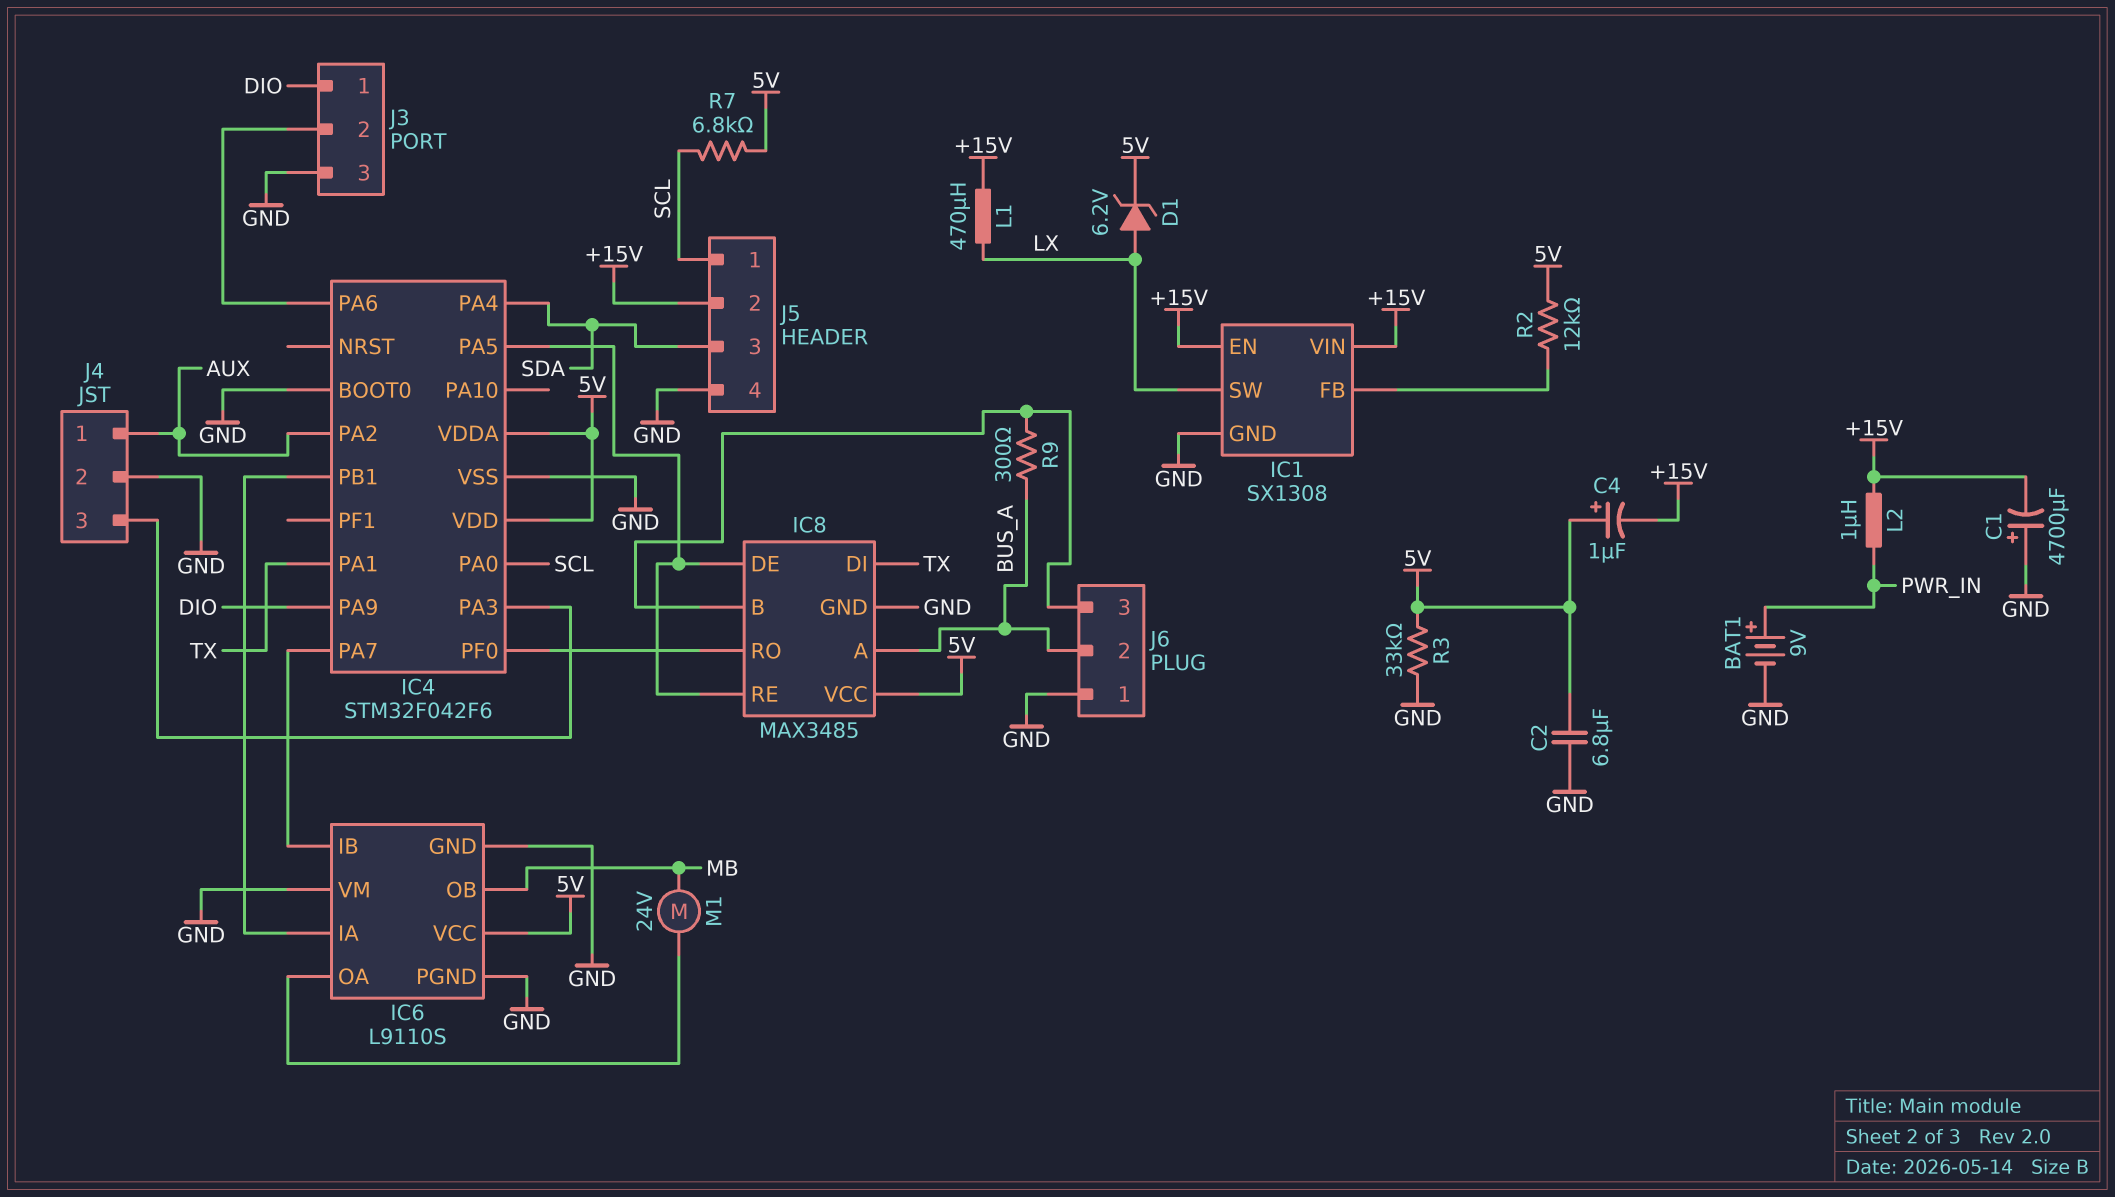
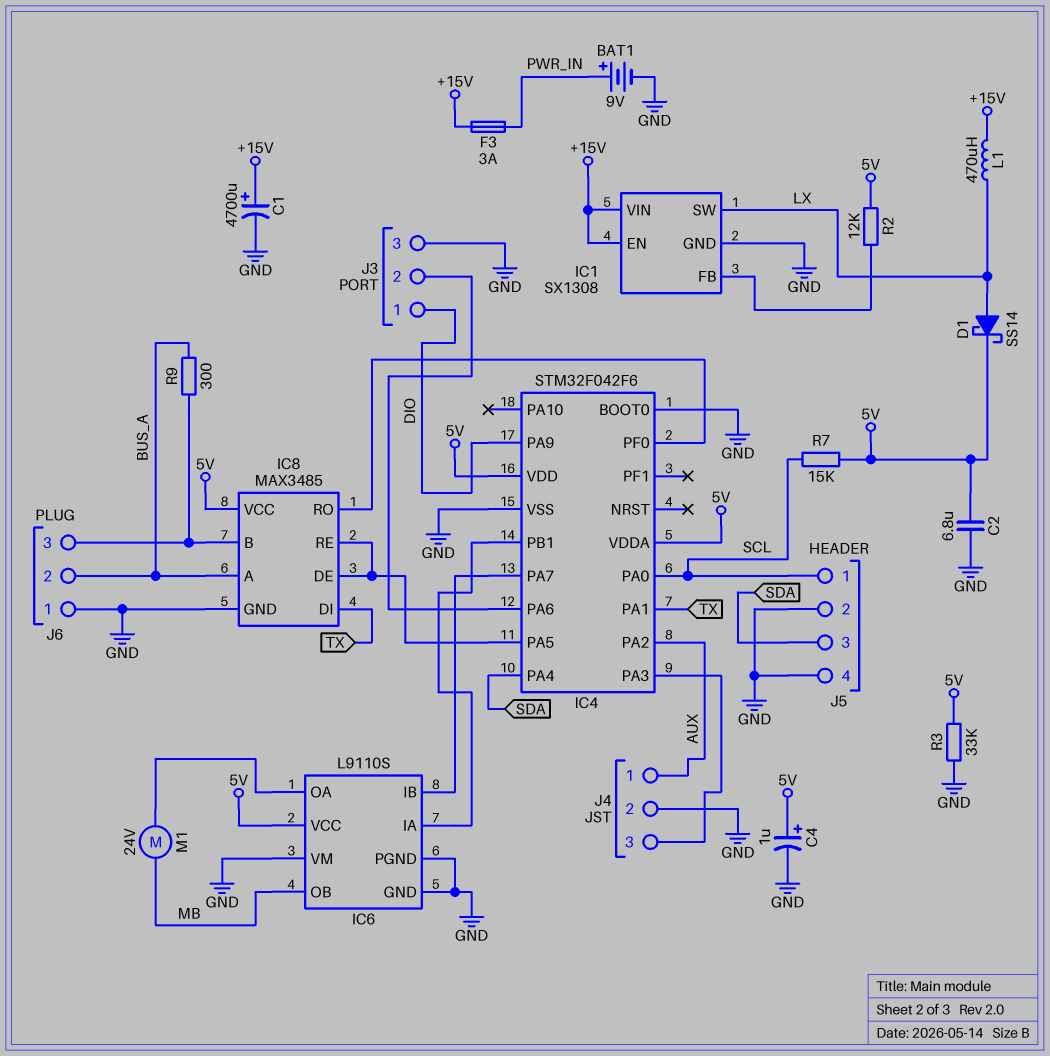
C1: 4700uF (plus GND, minus +15V) -> 4700uF (plus +15V, minus GND)
C4: 1uF (plus 5V, minus +15V) -> 1uF (plus 5V, minus GND)
D1: zener 6.2V (A LX, K 5V) -> schottky SS14 (A LX, K 5V)
F3: none -> 3A (+15V, PWR_IN)
J5 pin 2: +15V -> GND
L2: 1uH (+15V, PWR_IN) -> none
R7: 6.8k (5V, SCL) -> 15k (5V, SCL)

